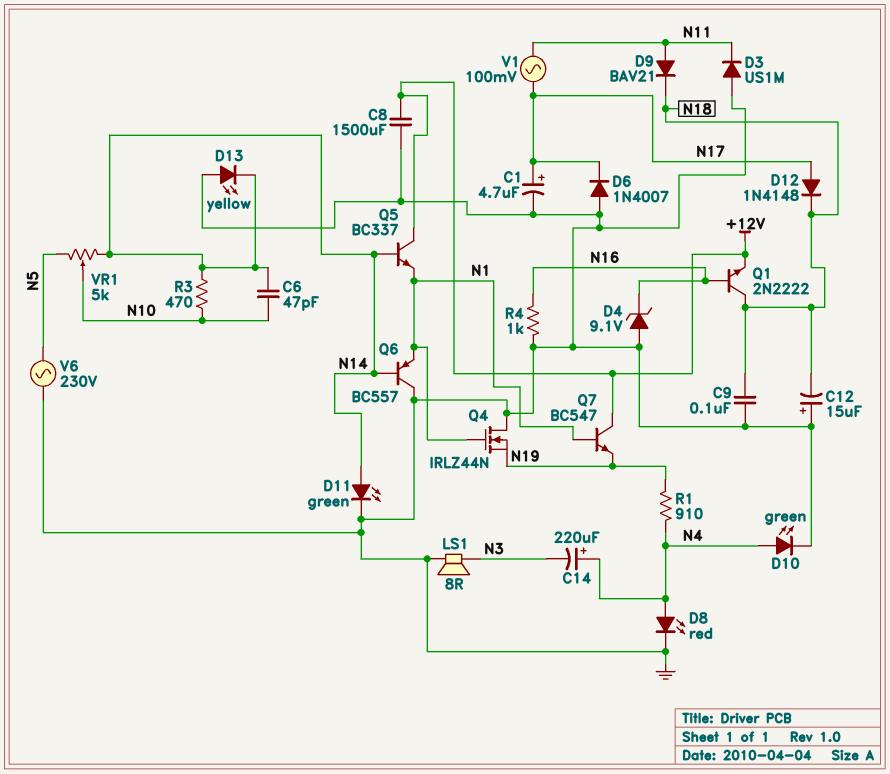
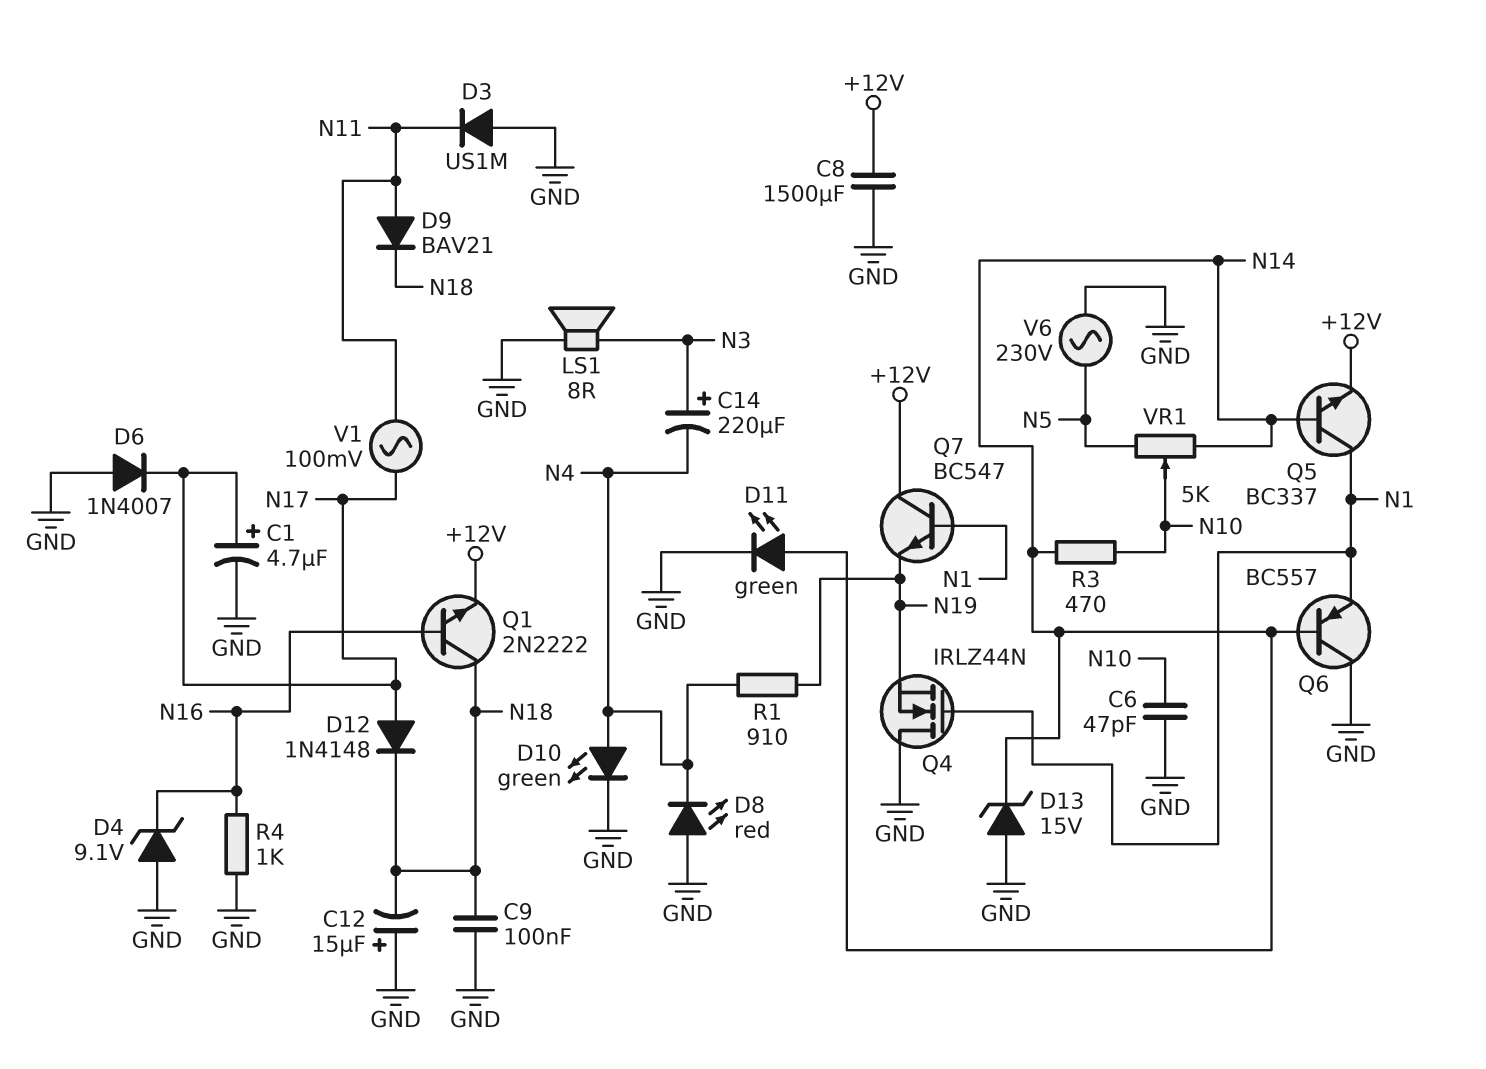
C6: 47pF (N10, N14) -> 47pF (GND, N10)
C14: 220uF (plus N4, minus N3) -> 220uF (plus N3, minus N4)
D8: LED red (A N4, K GND) -> LED red (A GND, K N4)
D13: LED yellow (A GND, K N14) -> zener 15V (A GND, K N14)
Q5: NPN BC337 (B N14, C +12V, E N1) -> NPN BC337 (B N14, C N1, E +12V)

